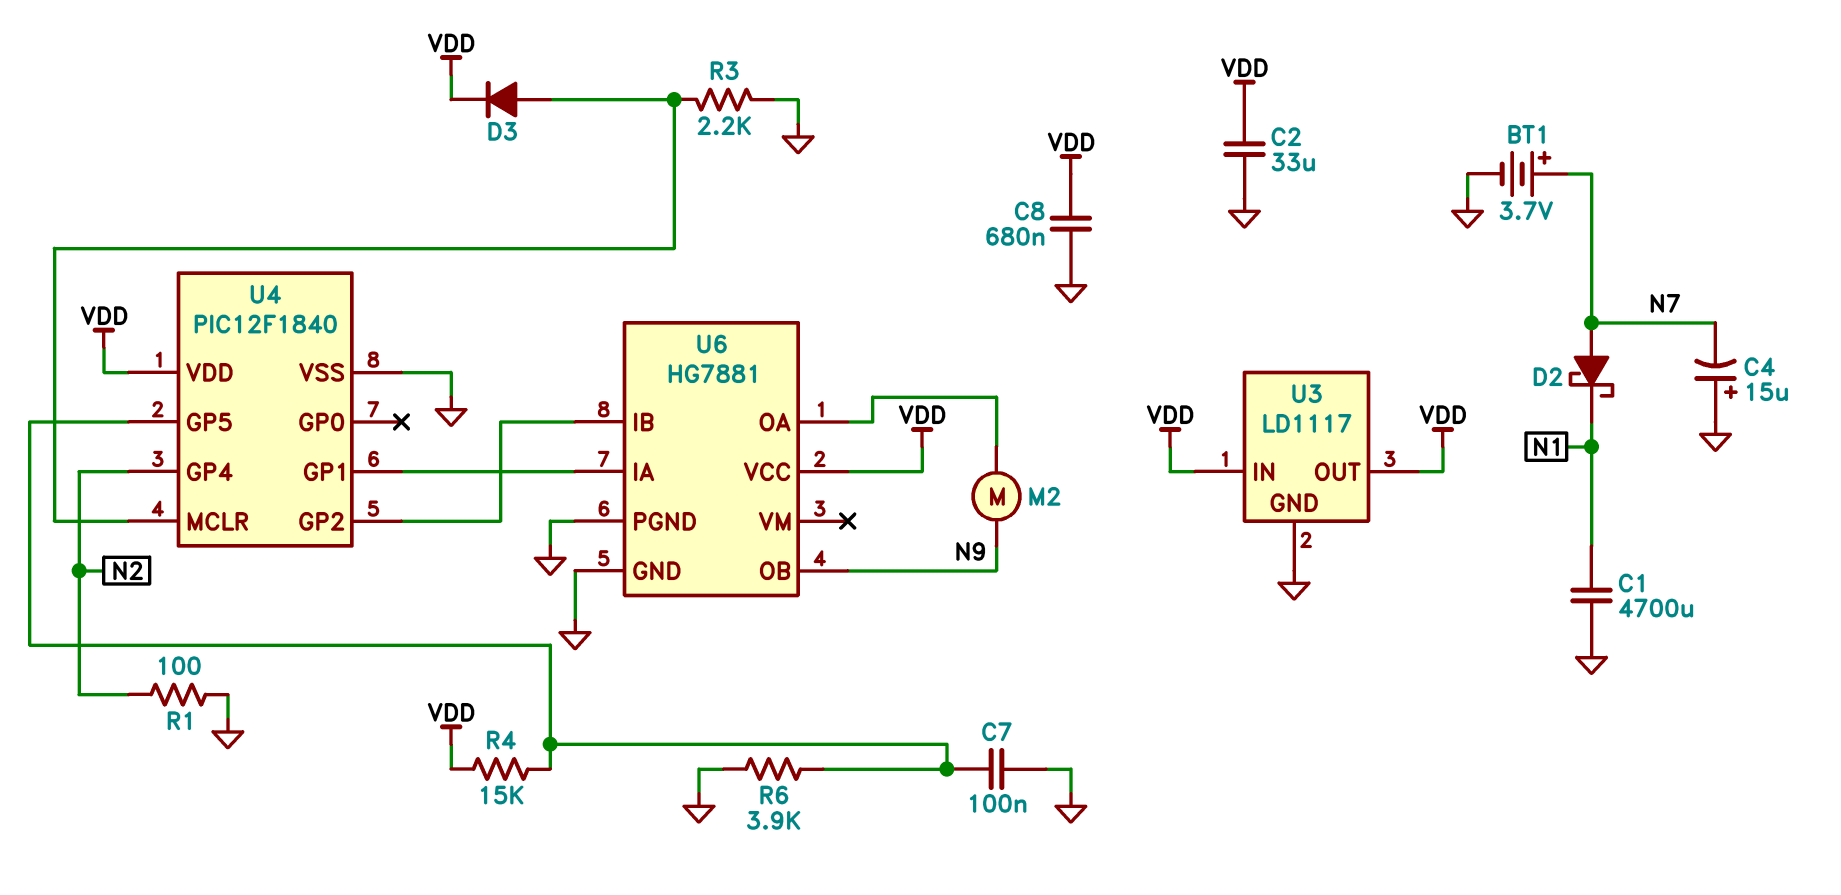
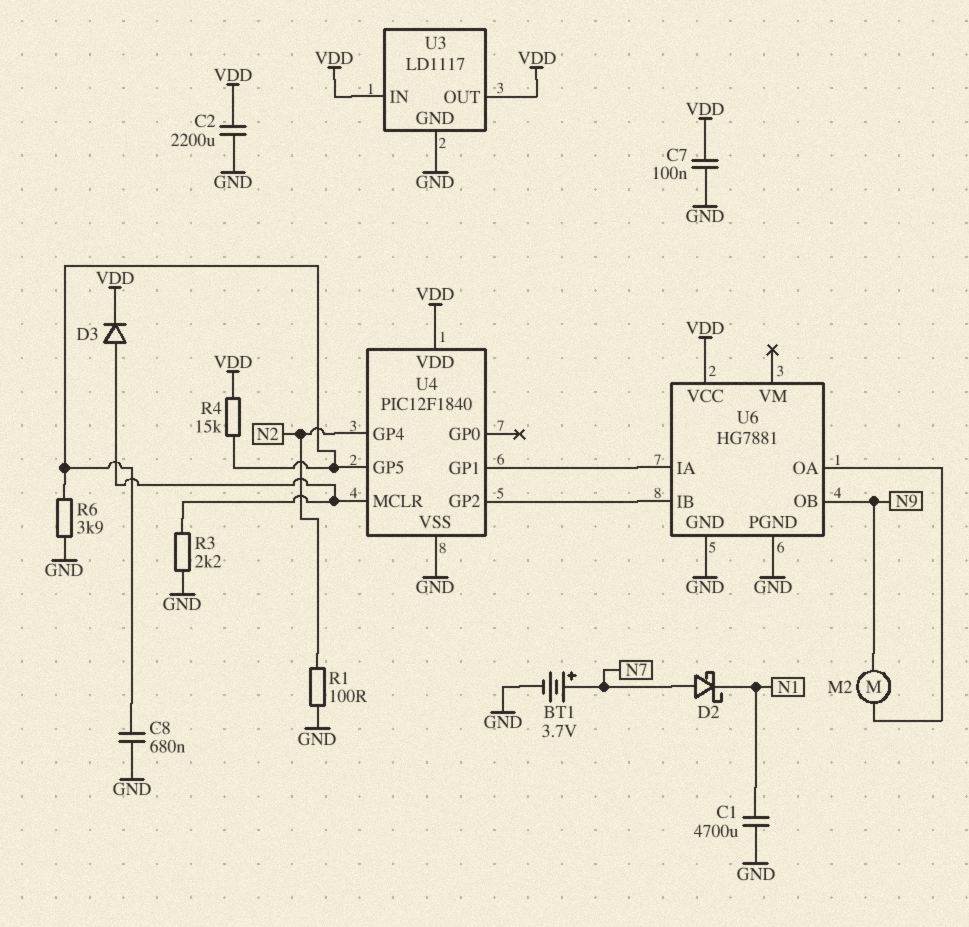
C2: 33uF (GND, VDD) -> 2200uF (GND, VDD)
C4: 15uF (plus GND, minus N7) -> none
C7: 100nF (GND, U4/GP5) -> 100nF (GND, VDD)
C8: 680nF (GND, VDD) -> 680nF (GND, U4/GP5)

